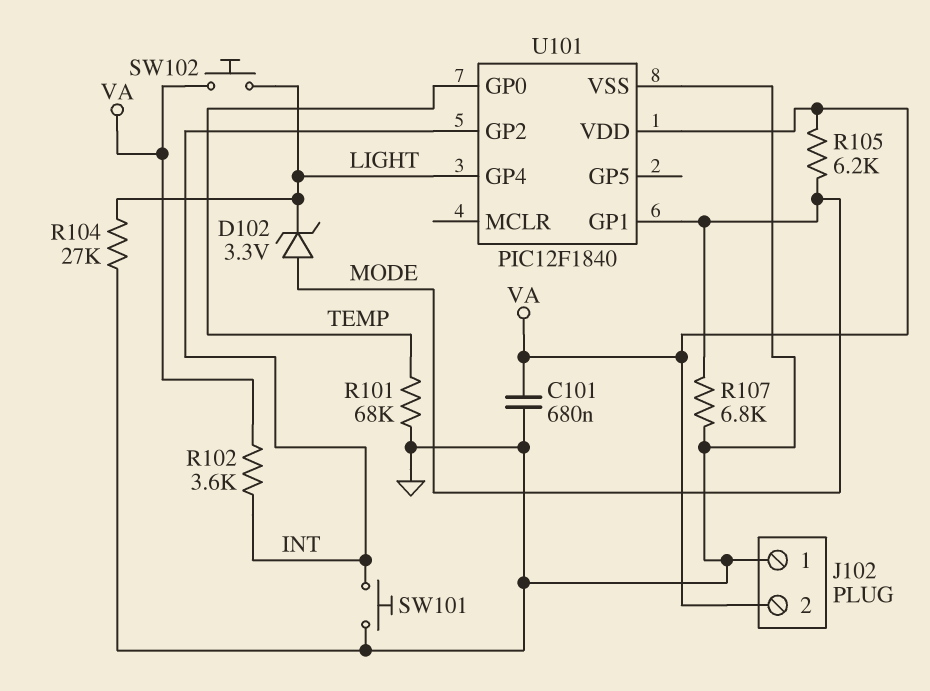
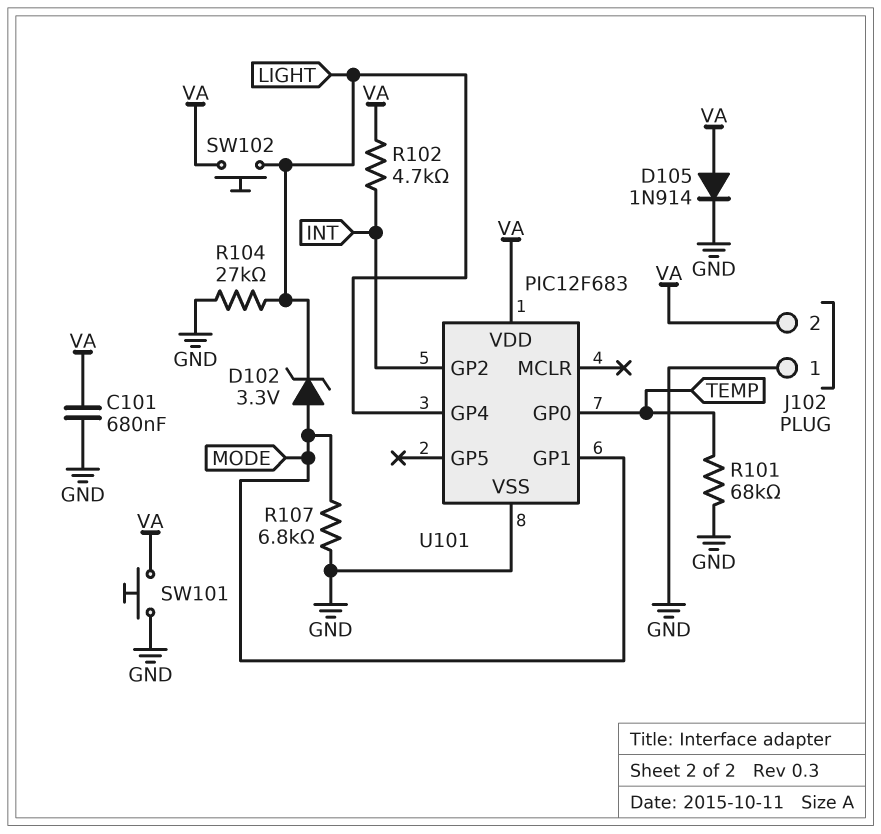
D105: none -> diode 1N914 (A VA, K GND)
R102: 3.6k (INT, VA) -> 4.7k (INT, VA)
R105: 6.2k (MODE, VA) -> none
SW101: button (GND, INT) -> button (GND, VA)
U101: PIC12F1840 -> PIC12F683

